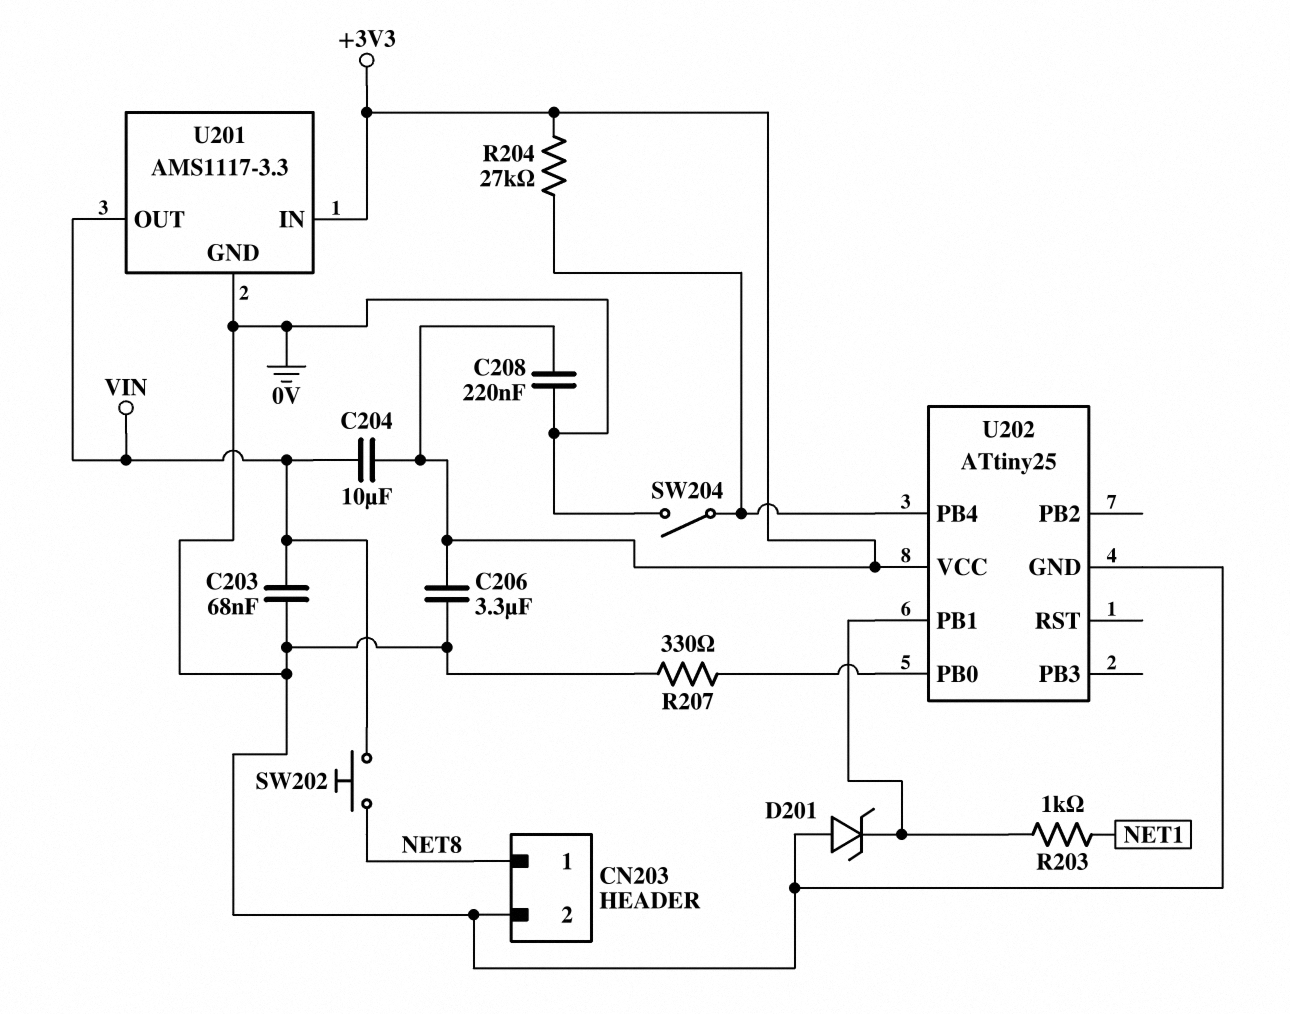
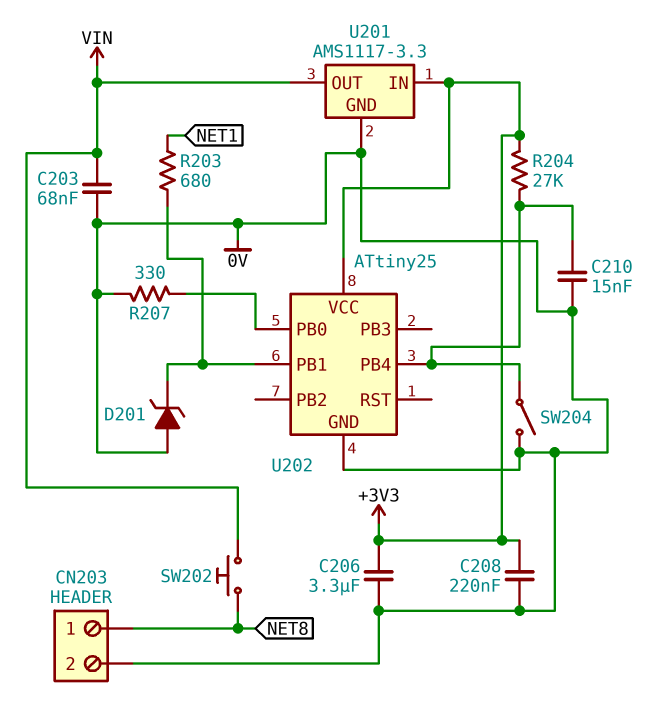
C204: 10uF (+3V3, VIN) -> none
C210: none -> 15nF (0V, U202/PB4)
R203: 1k (NET1, U202/PB1) -> 680 (NET1, U202/PB1)

